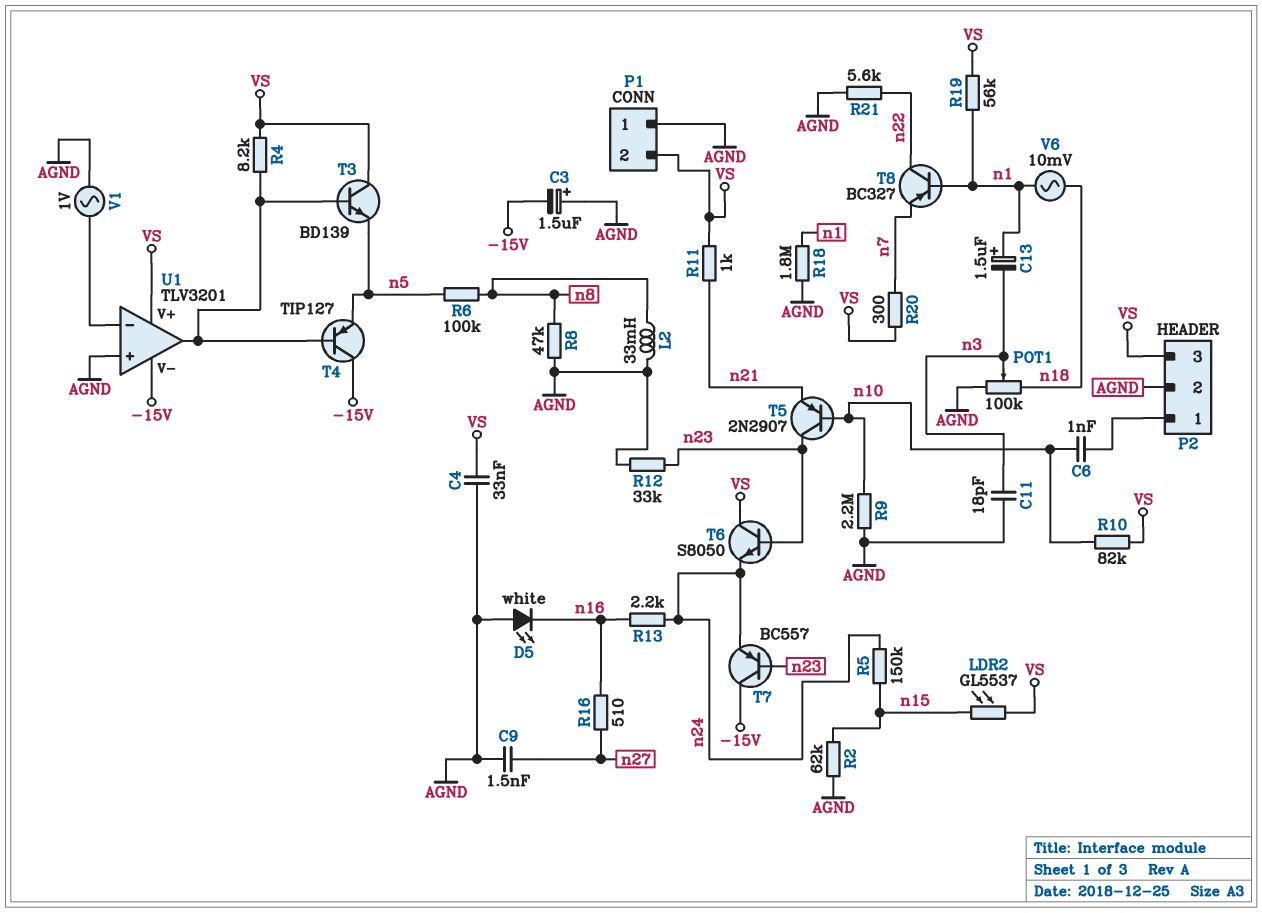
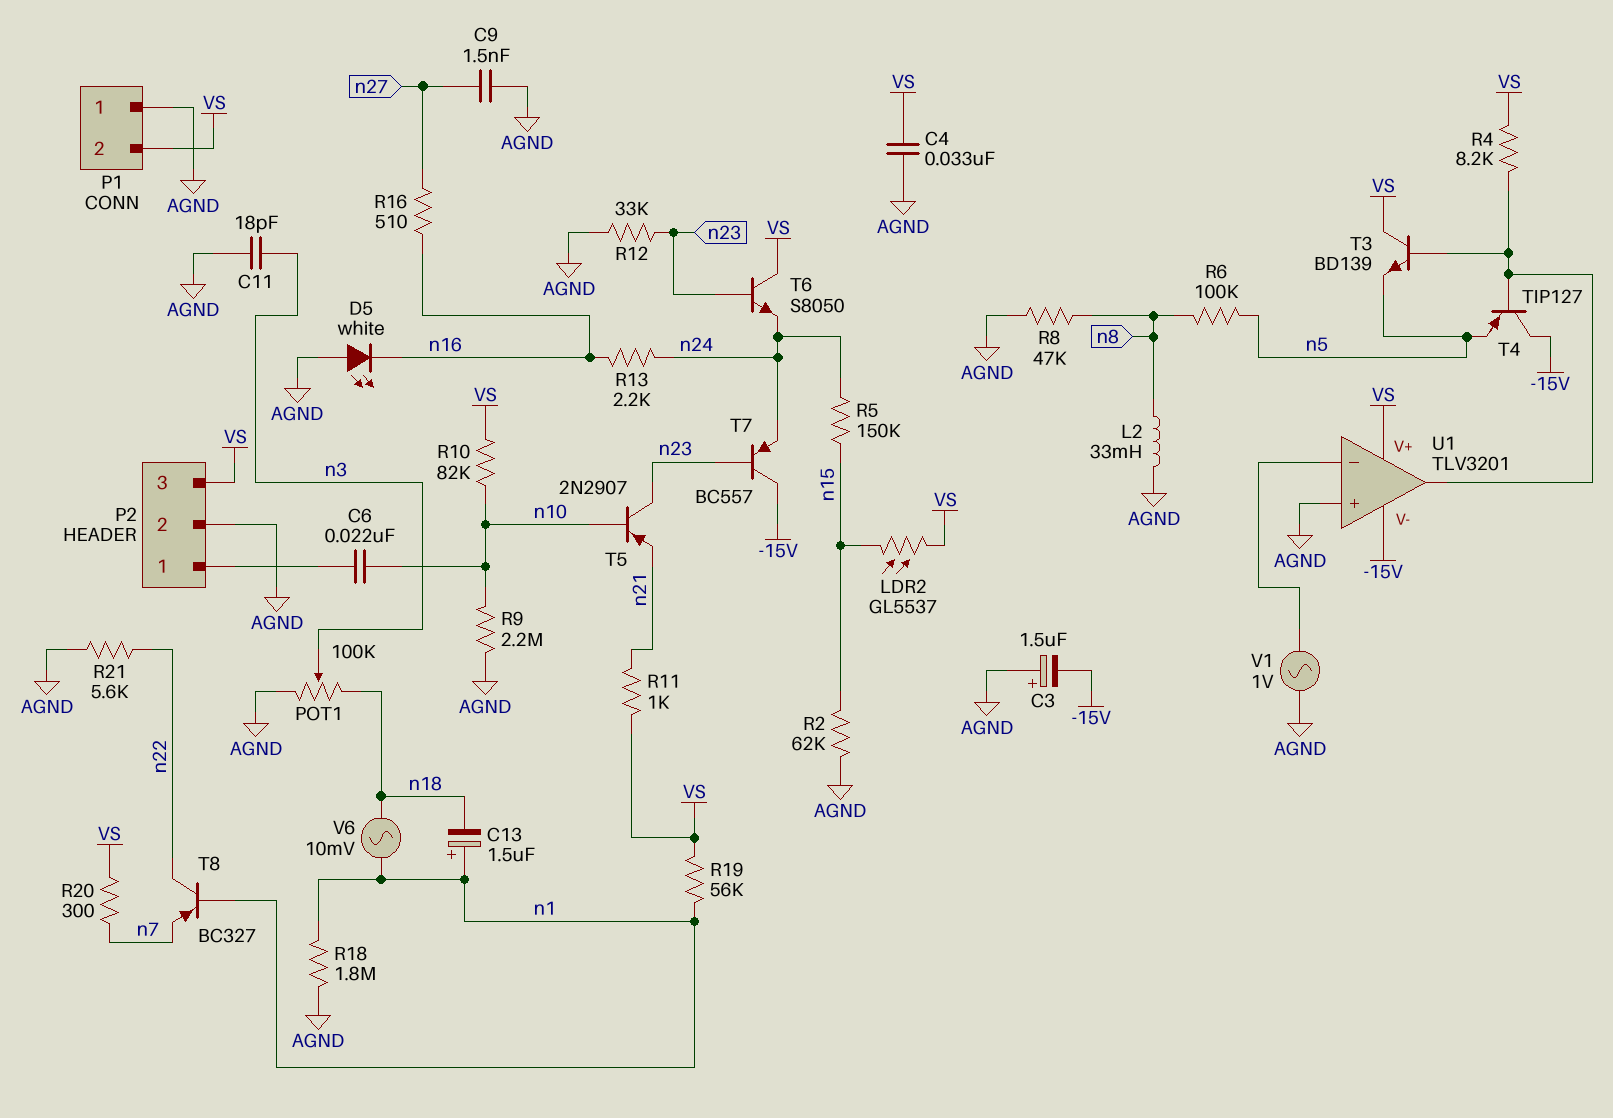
C6: 1nF (P2/1, n10) -> 22nF (P2/1, n10)
C13: 1.5uF (plus n1, minus n3) -> 1.5uF (plus n1, minus n18)

